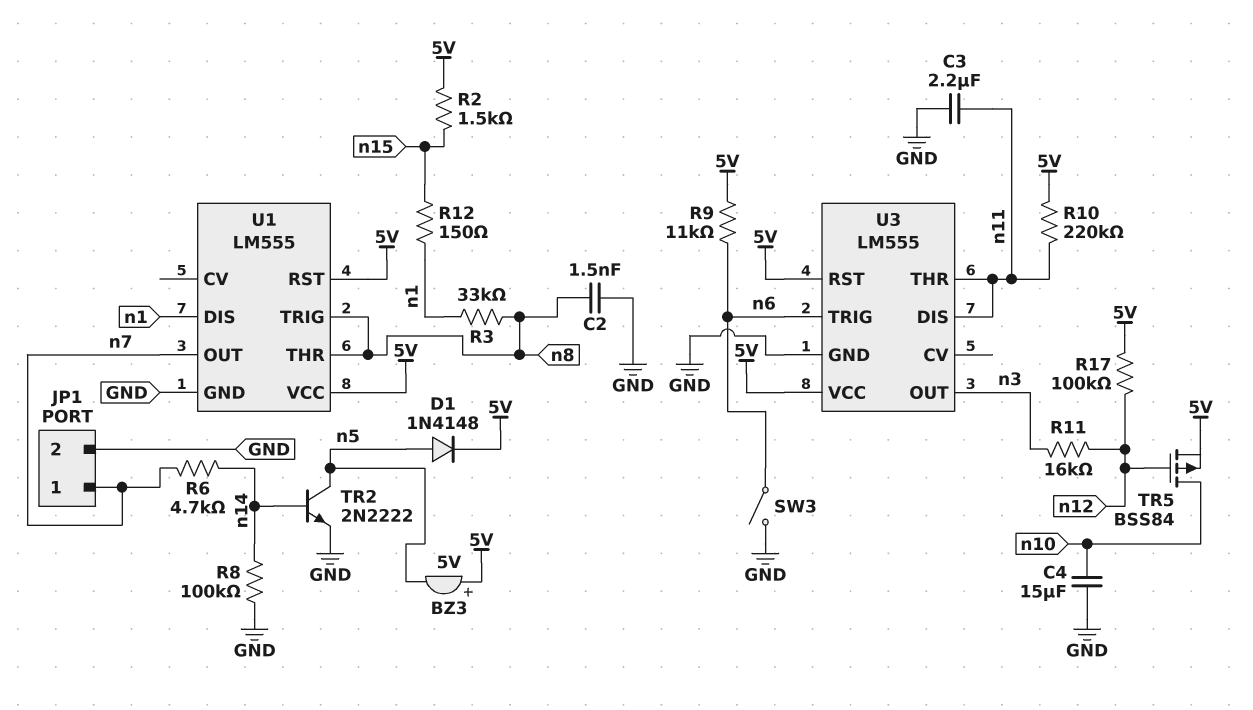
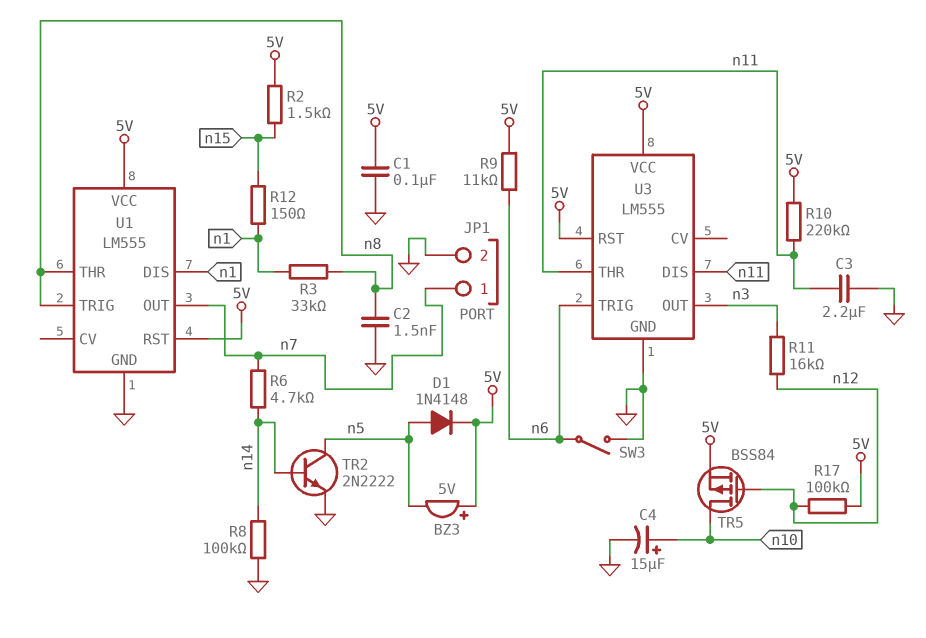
C1: none -> 100nF (5V, GND)
C4: 15uF (GND, n10) -> 15uF (plus n10, minus GND)

